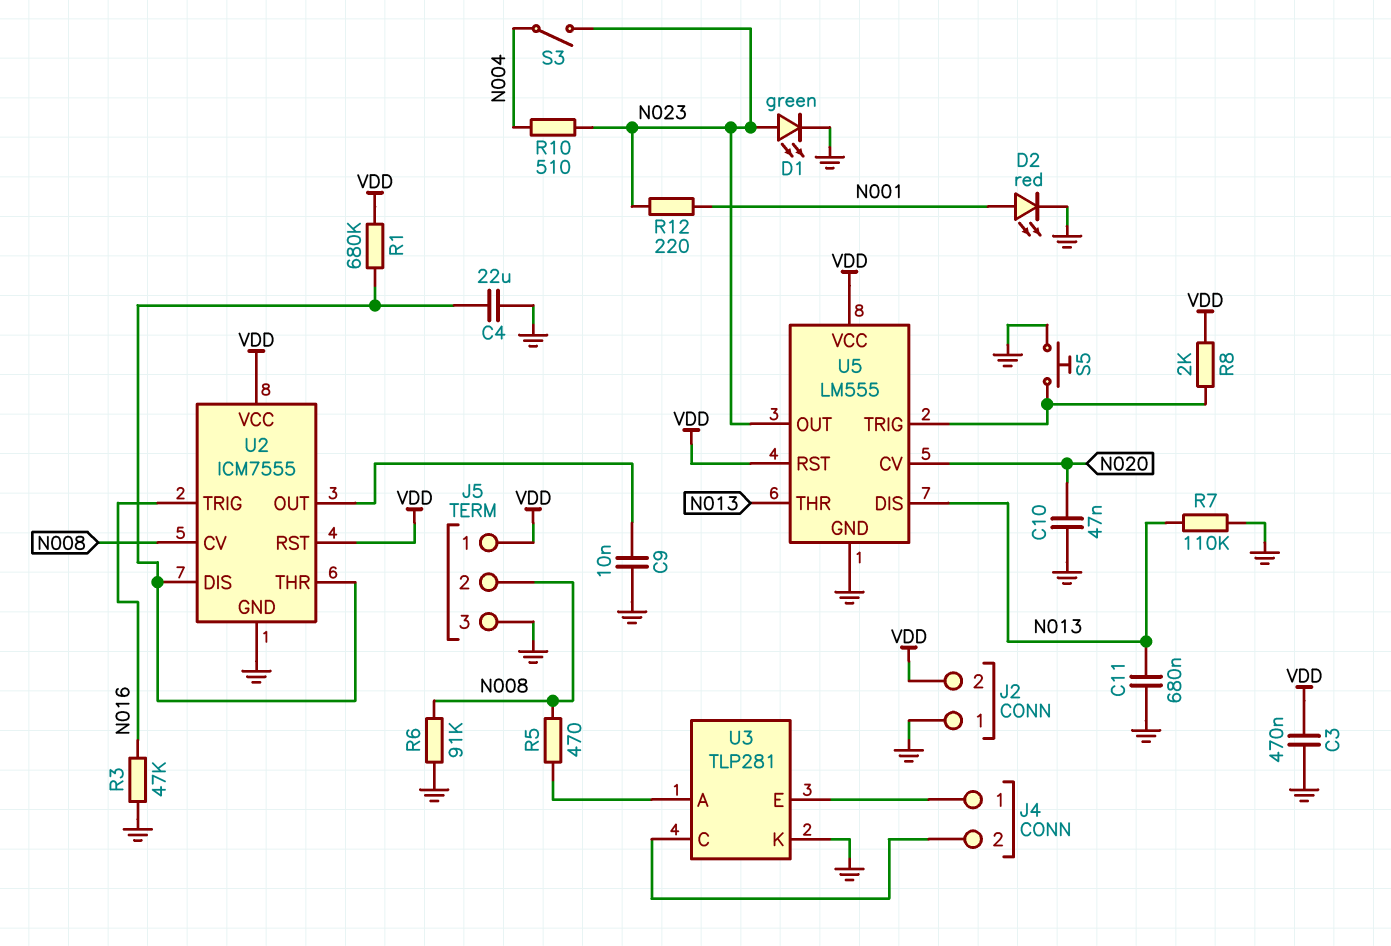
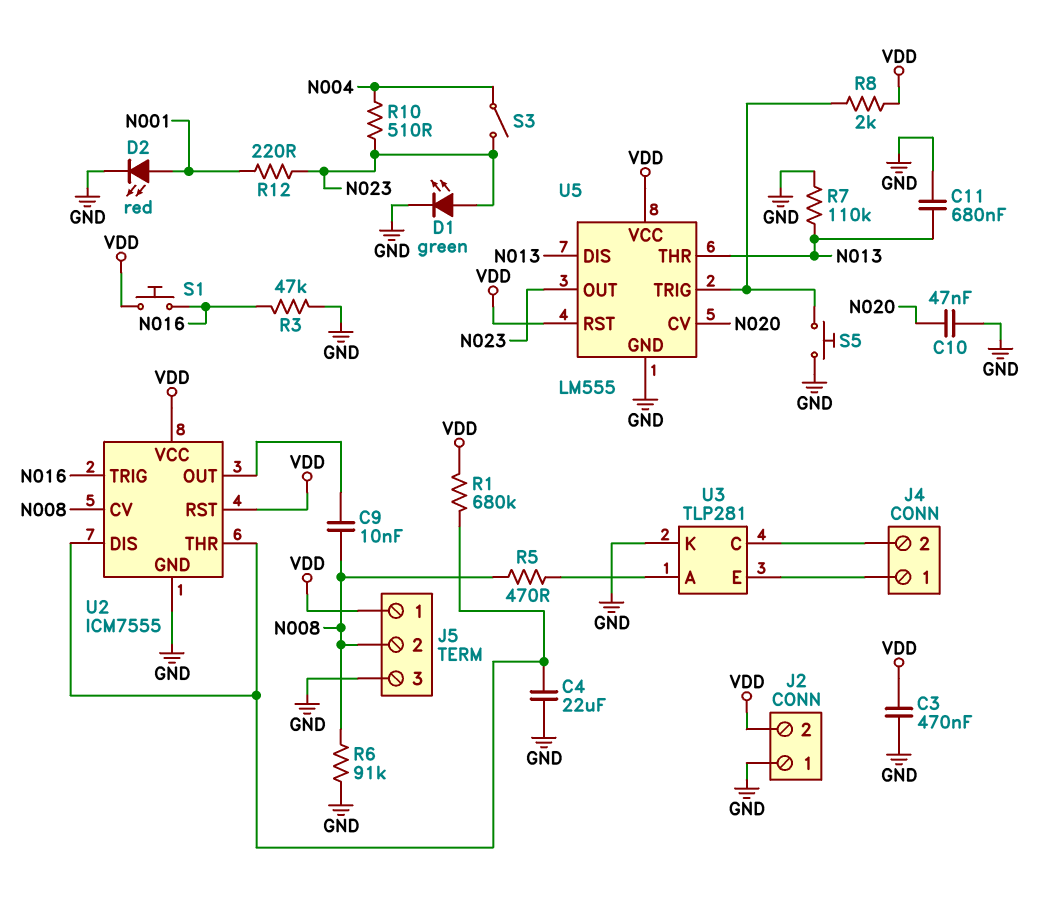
C9: 10nF (GND, U2/OUT) -> 10nF (N008, U2/OUT)
S1: none -> button (N016, VDD)

